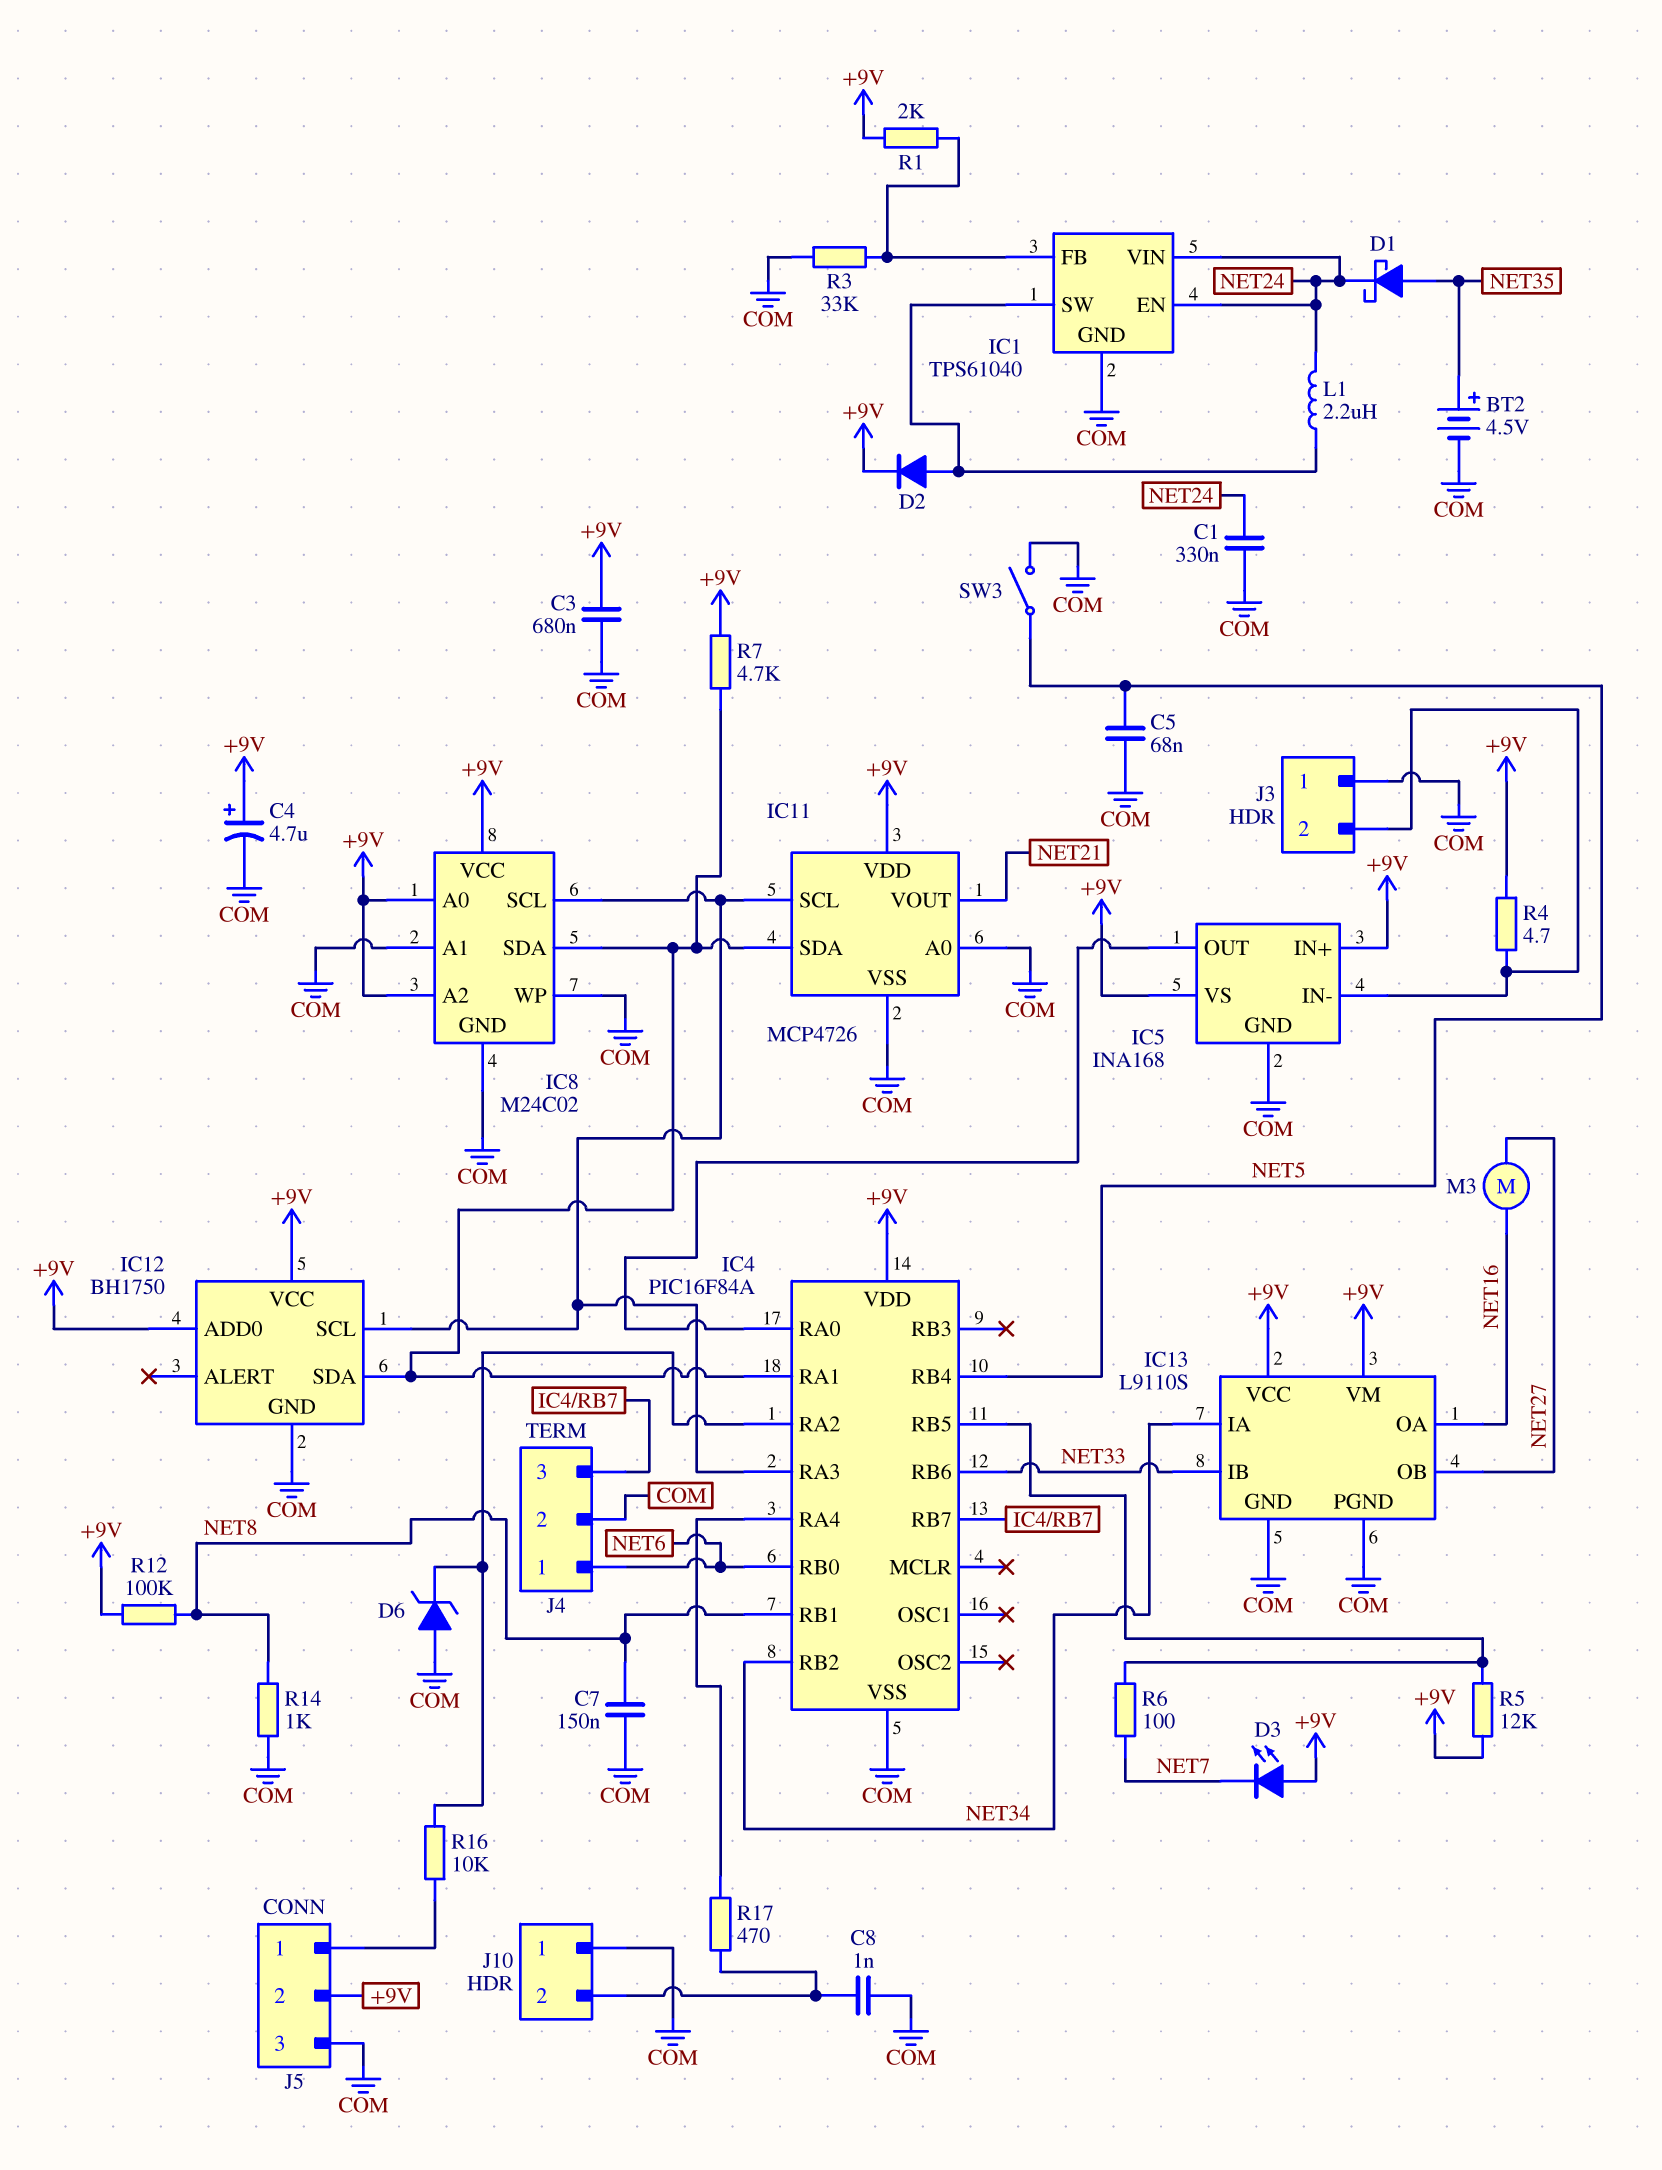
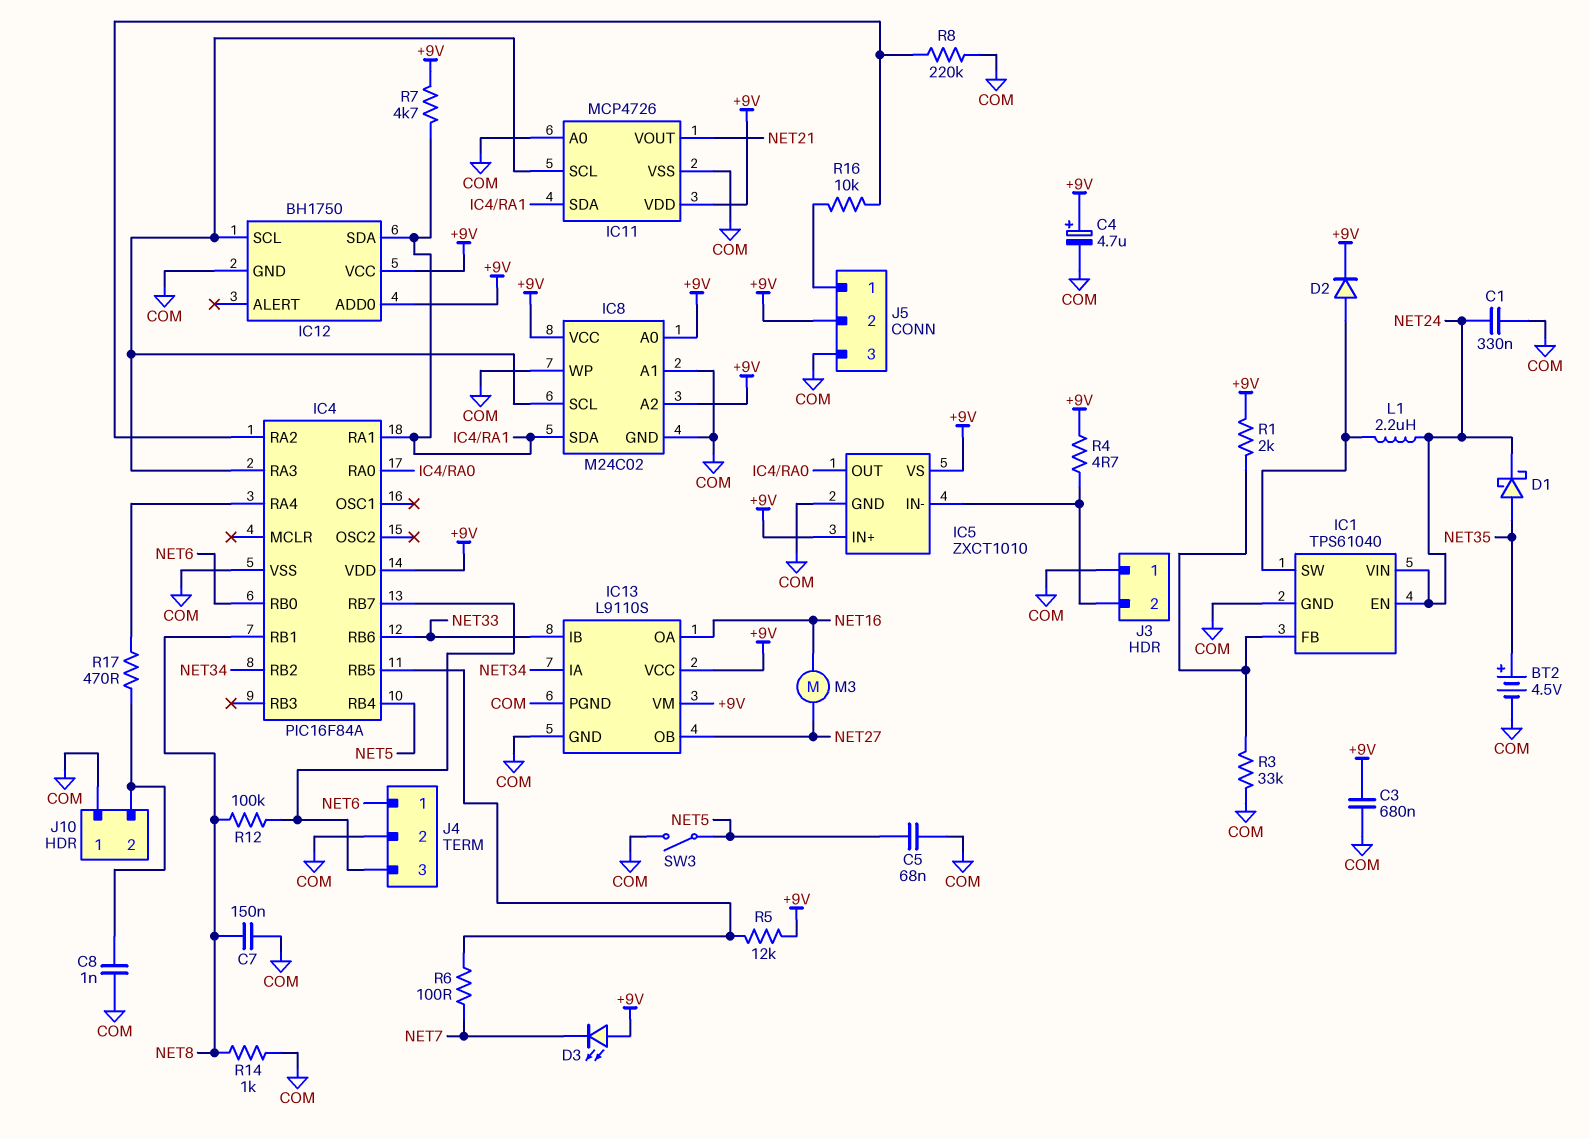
D6: zener (A COM, K IC4/RA2) -> none
IC5: INA168 -> ZXCT1010
R8: none -> 220k (COM, IC4/RA2)
R12: 100k (+9V, NET8) -> 100k (IC4/RB7, NET8)

